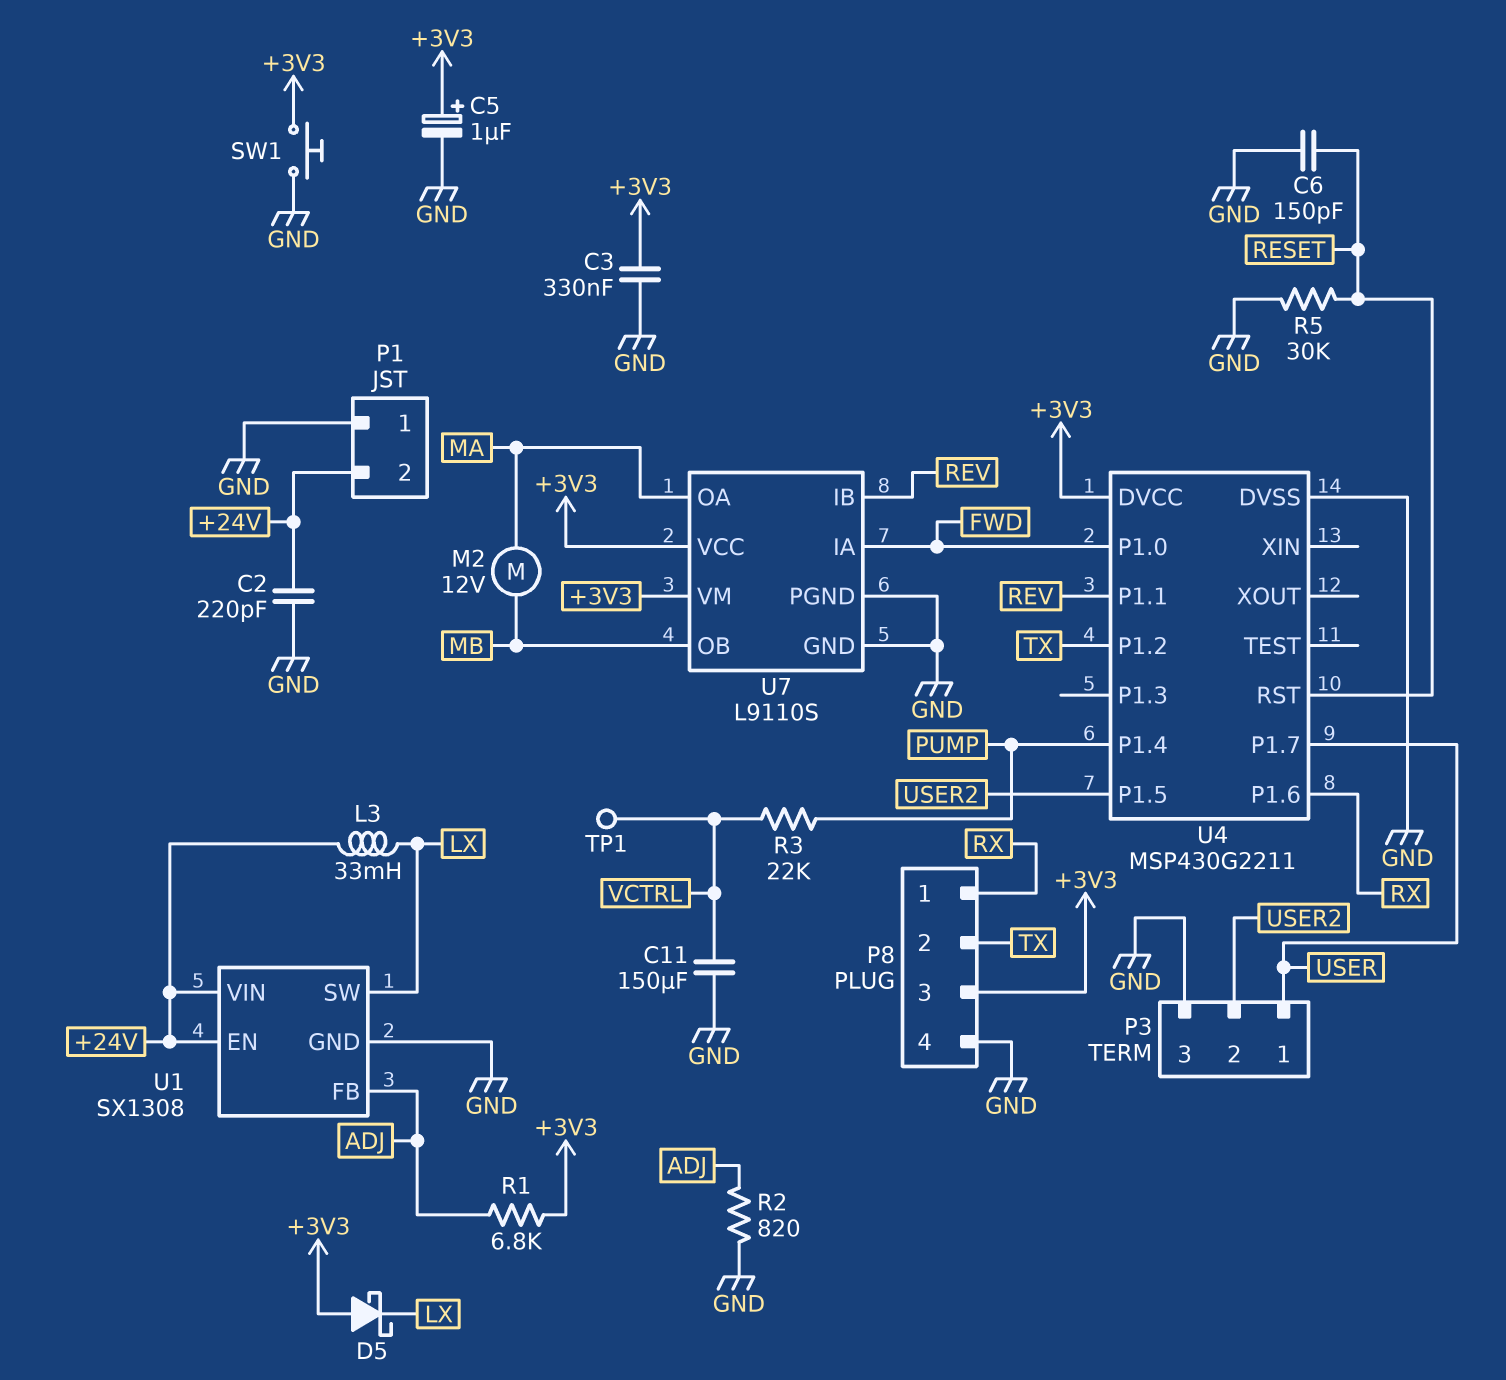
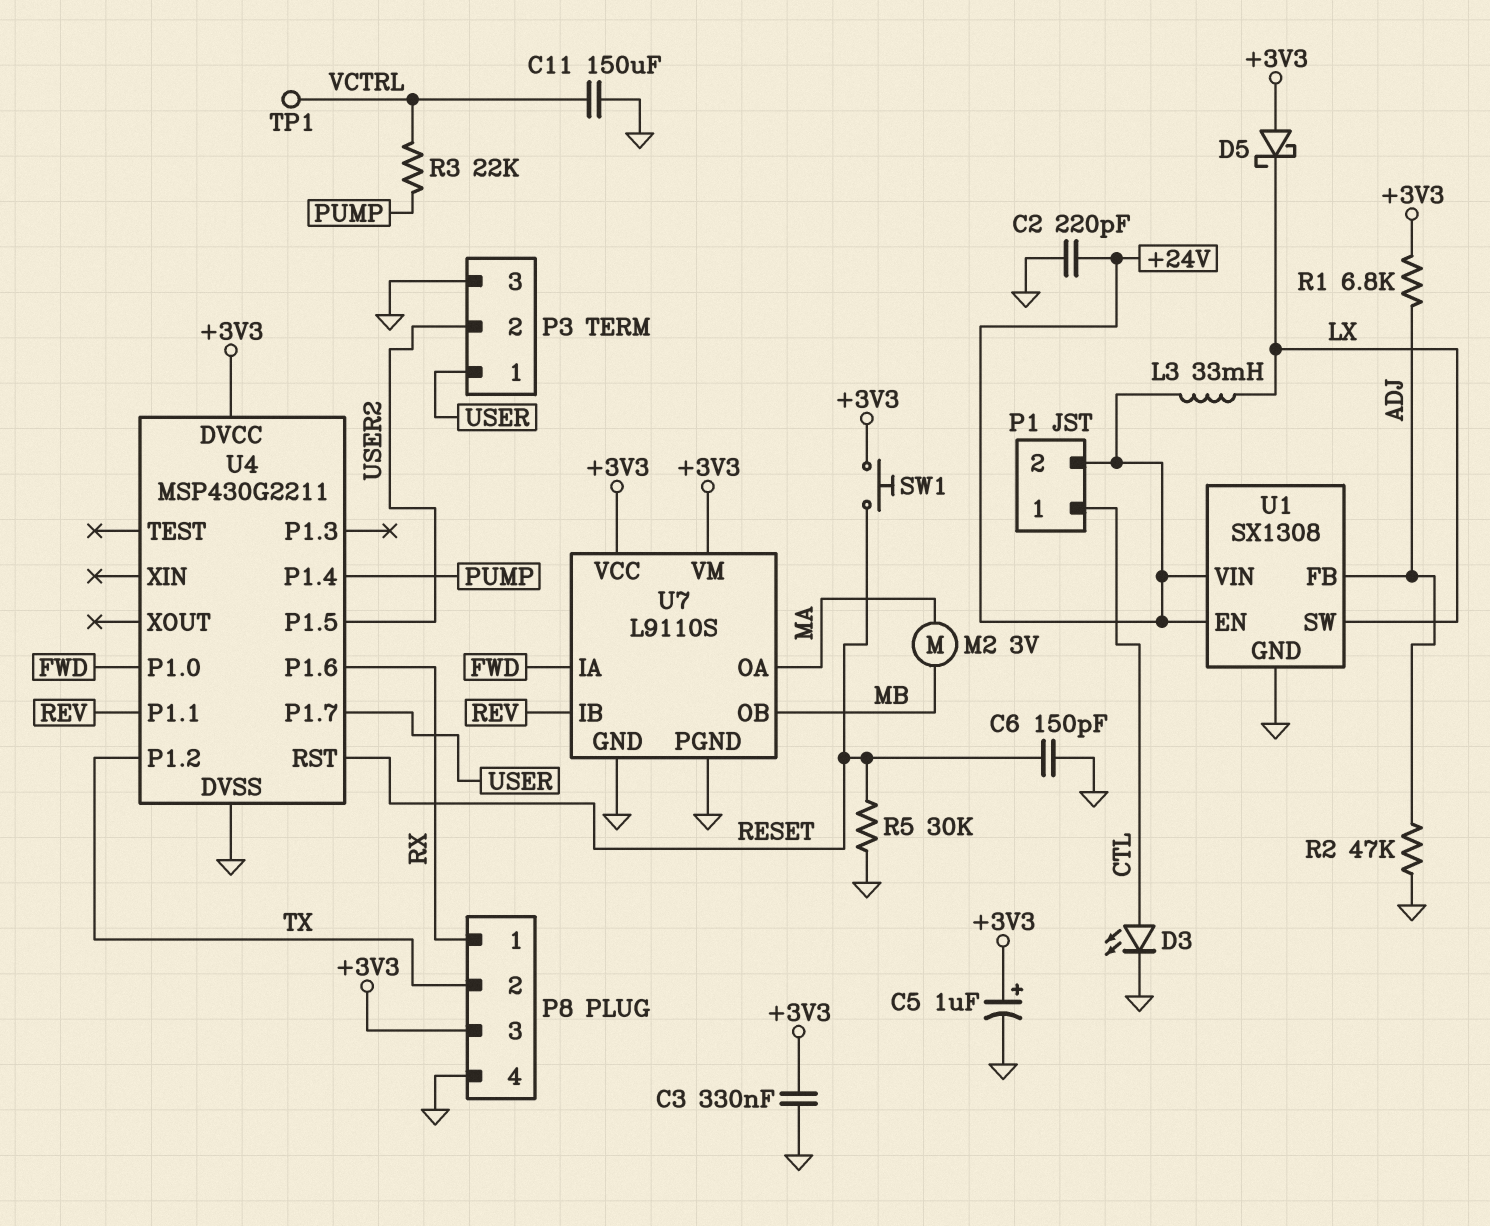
D3: none -> LED (A CTL, K GND)
M2: motor 12V (MA, MB) -> motor 3V (MA, MB)
P1 pin 1: GND -> CTL
R2: 820 (ADJ, GND) -> 47k (ADJ, GND)
SW1: button (+3V3, GND) -> button (+3V3, RESET)

